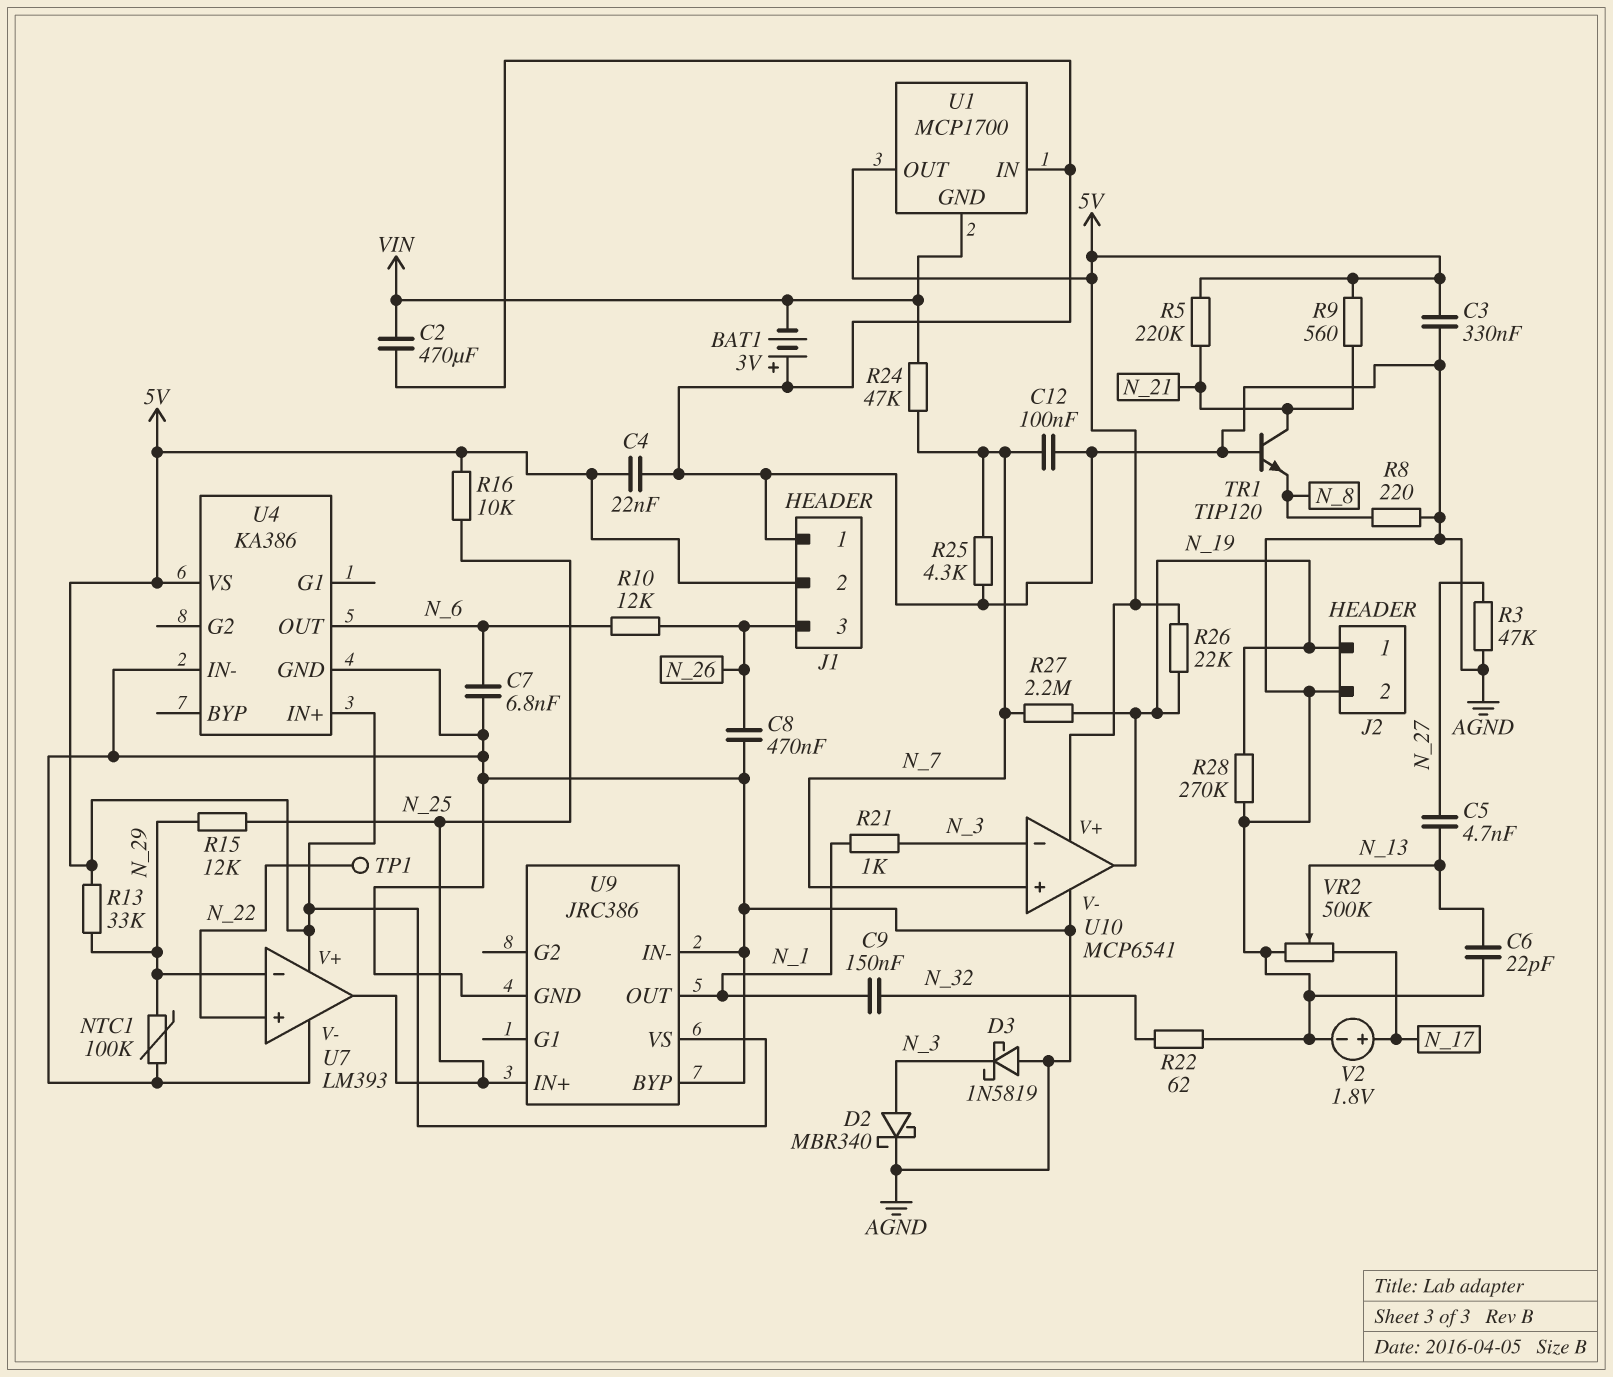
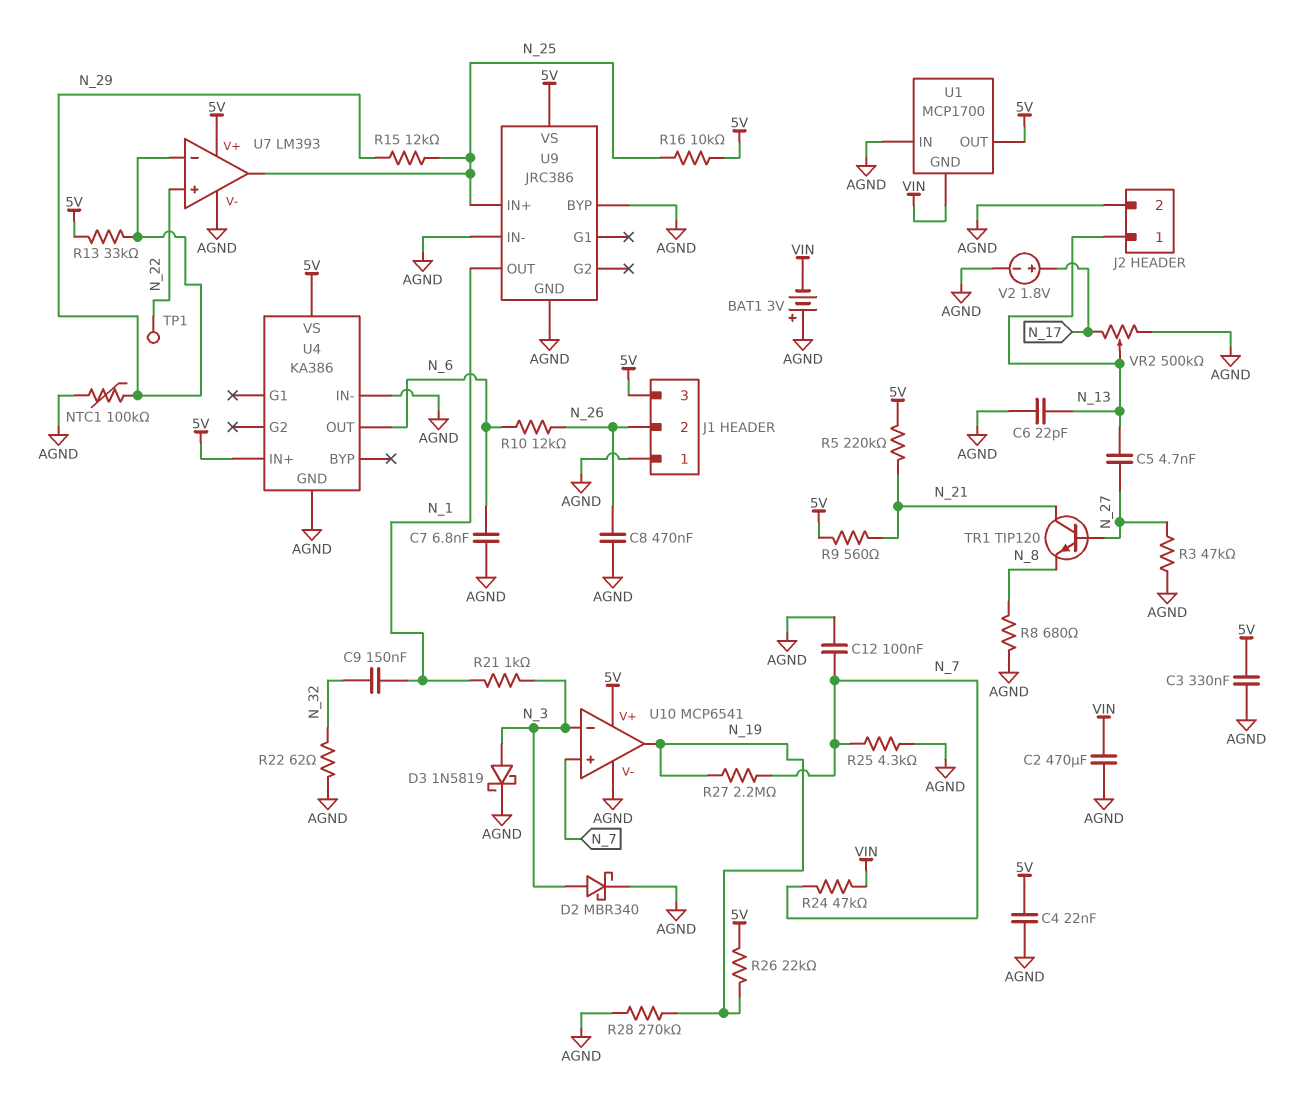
D3: schottky 1N5819 (A AGND, K N_3) -> schottky 1N5819 (A N_3, K AGND)
J1 pin 2: 5V -> N_26
J1 pin 3: N_26 -> 5V
J2 pin 1: N_19 -> N_13
R8: 220 (AGND, N_8) -> 680 (AGND, N_8)
TR1: NPN TIP120 (B AGND, C N_21, E N_8) -> NPN TIP120 (B N_27, C N_21, E N_8)

